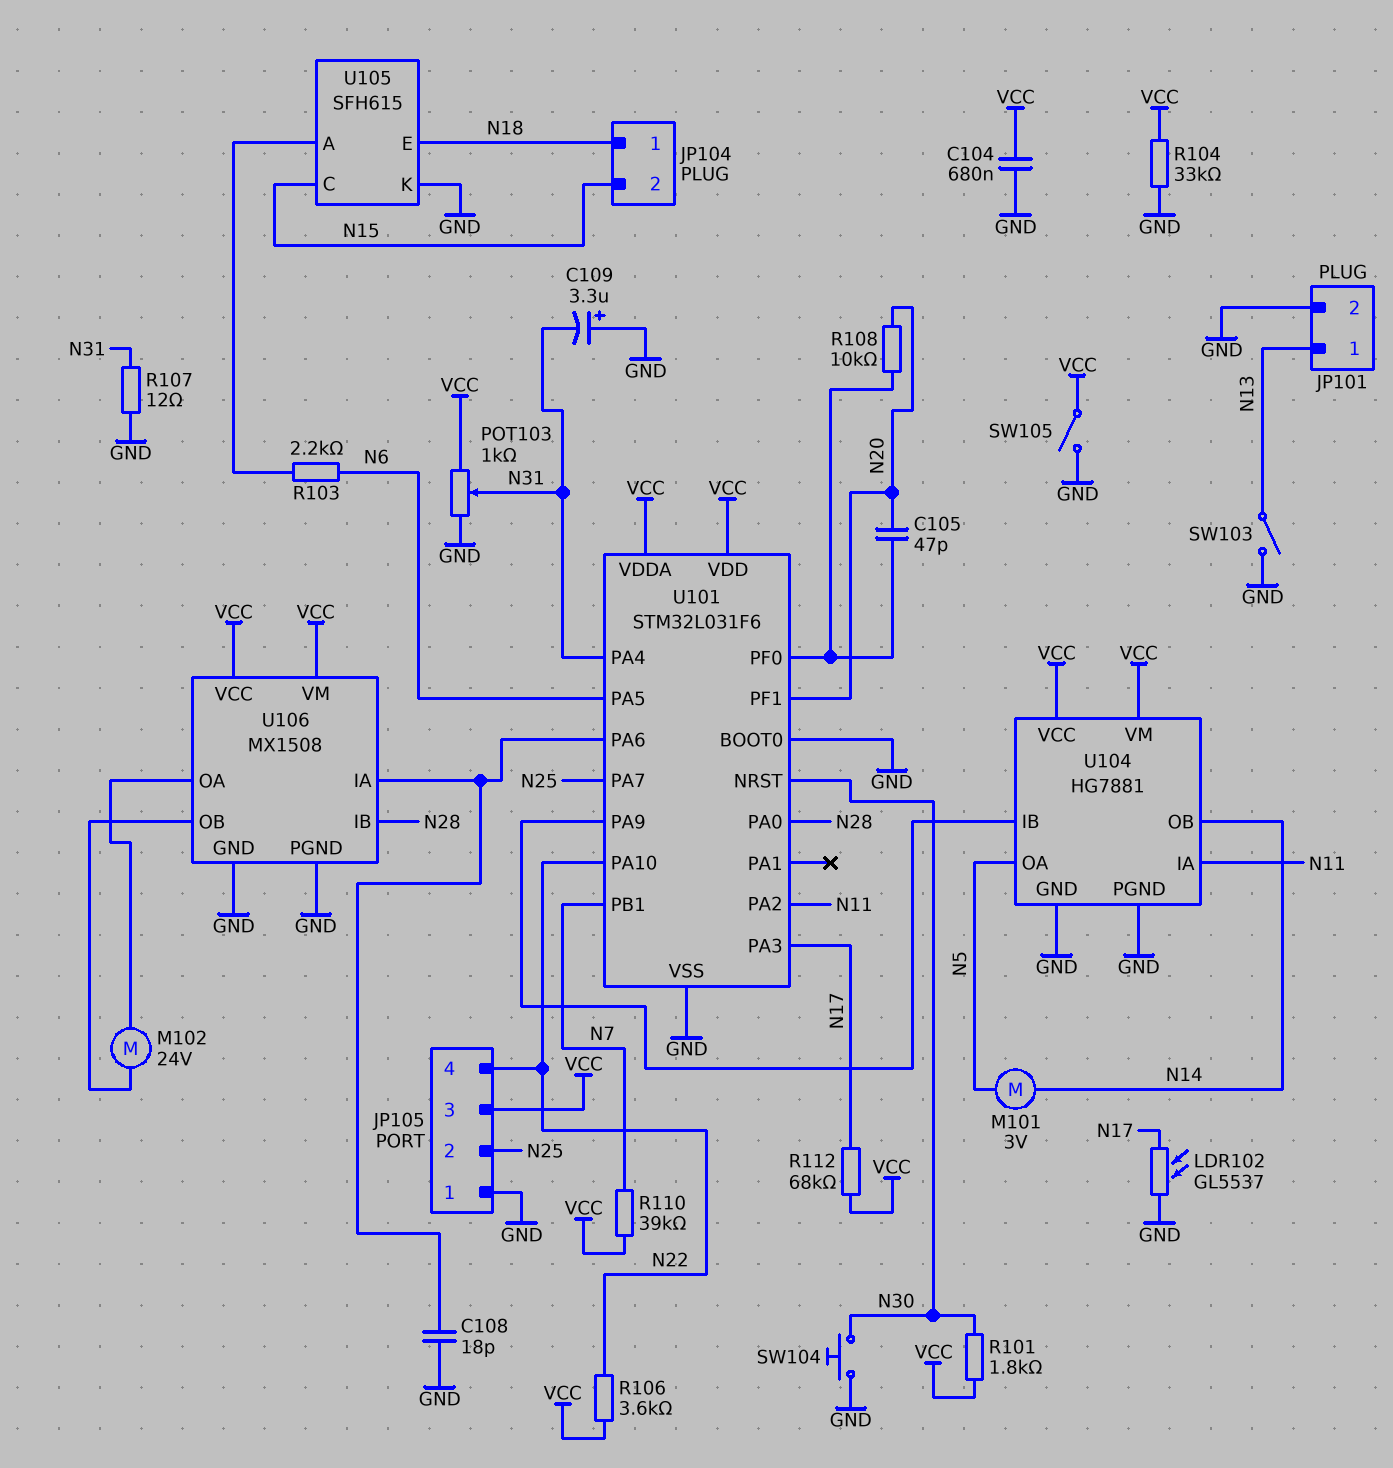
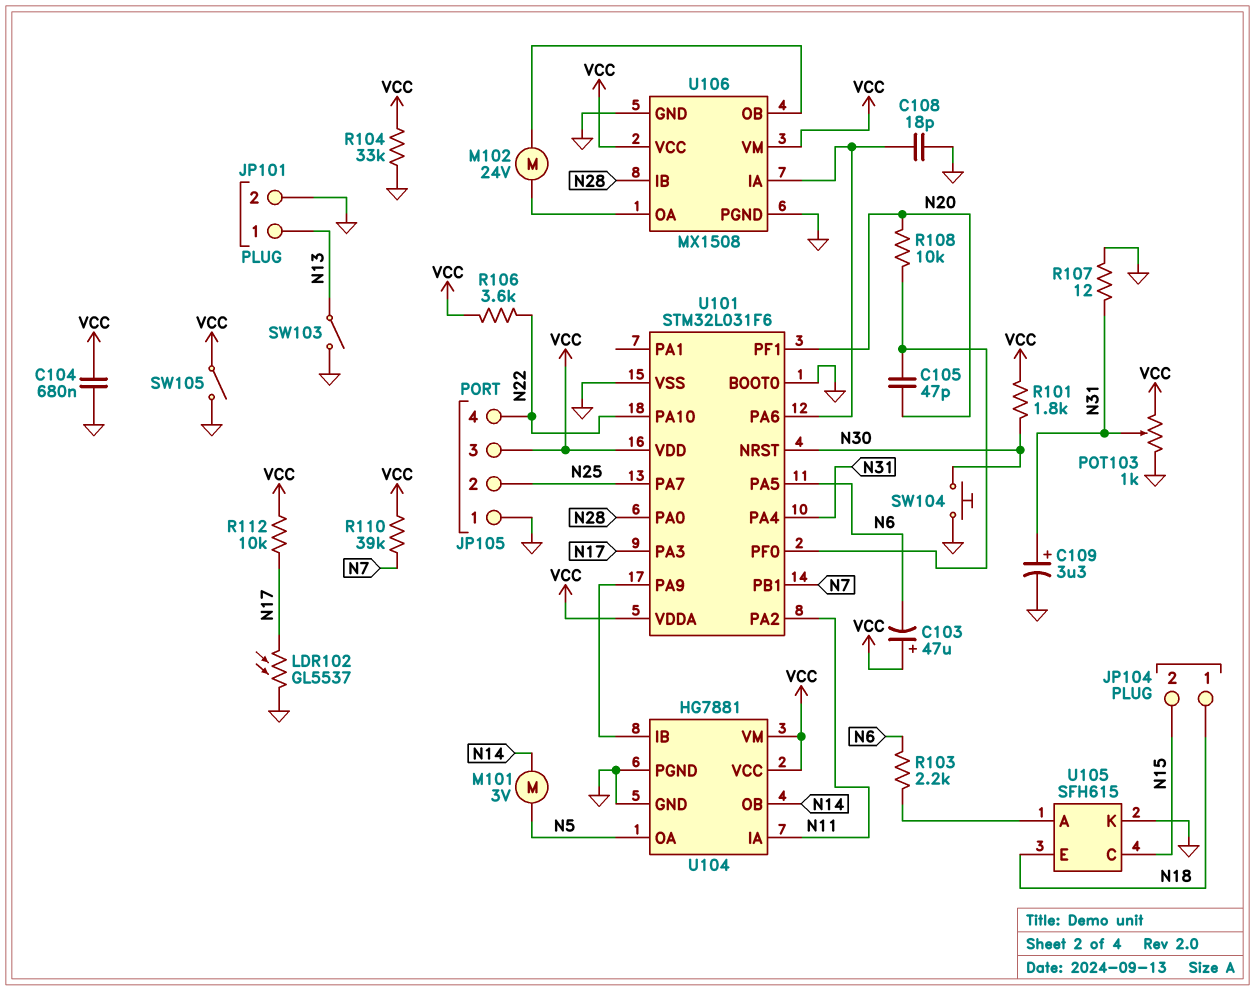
C103: none -> 47uF (plus VCC, minus N6)
C109: 3.3uF (plus GND, minus N31) -> 3.3uF (plus N31, minus GND)
R112: 68k (N17, VCC) -> 10k (N17, VCC)

